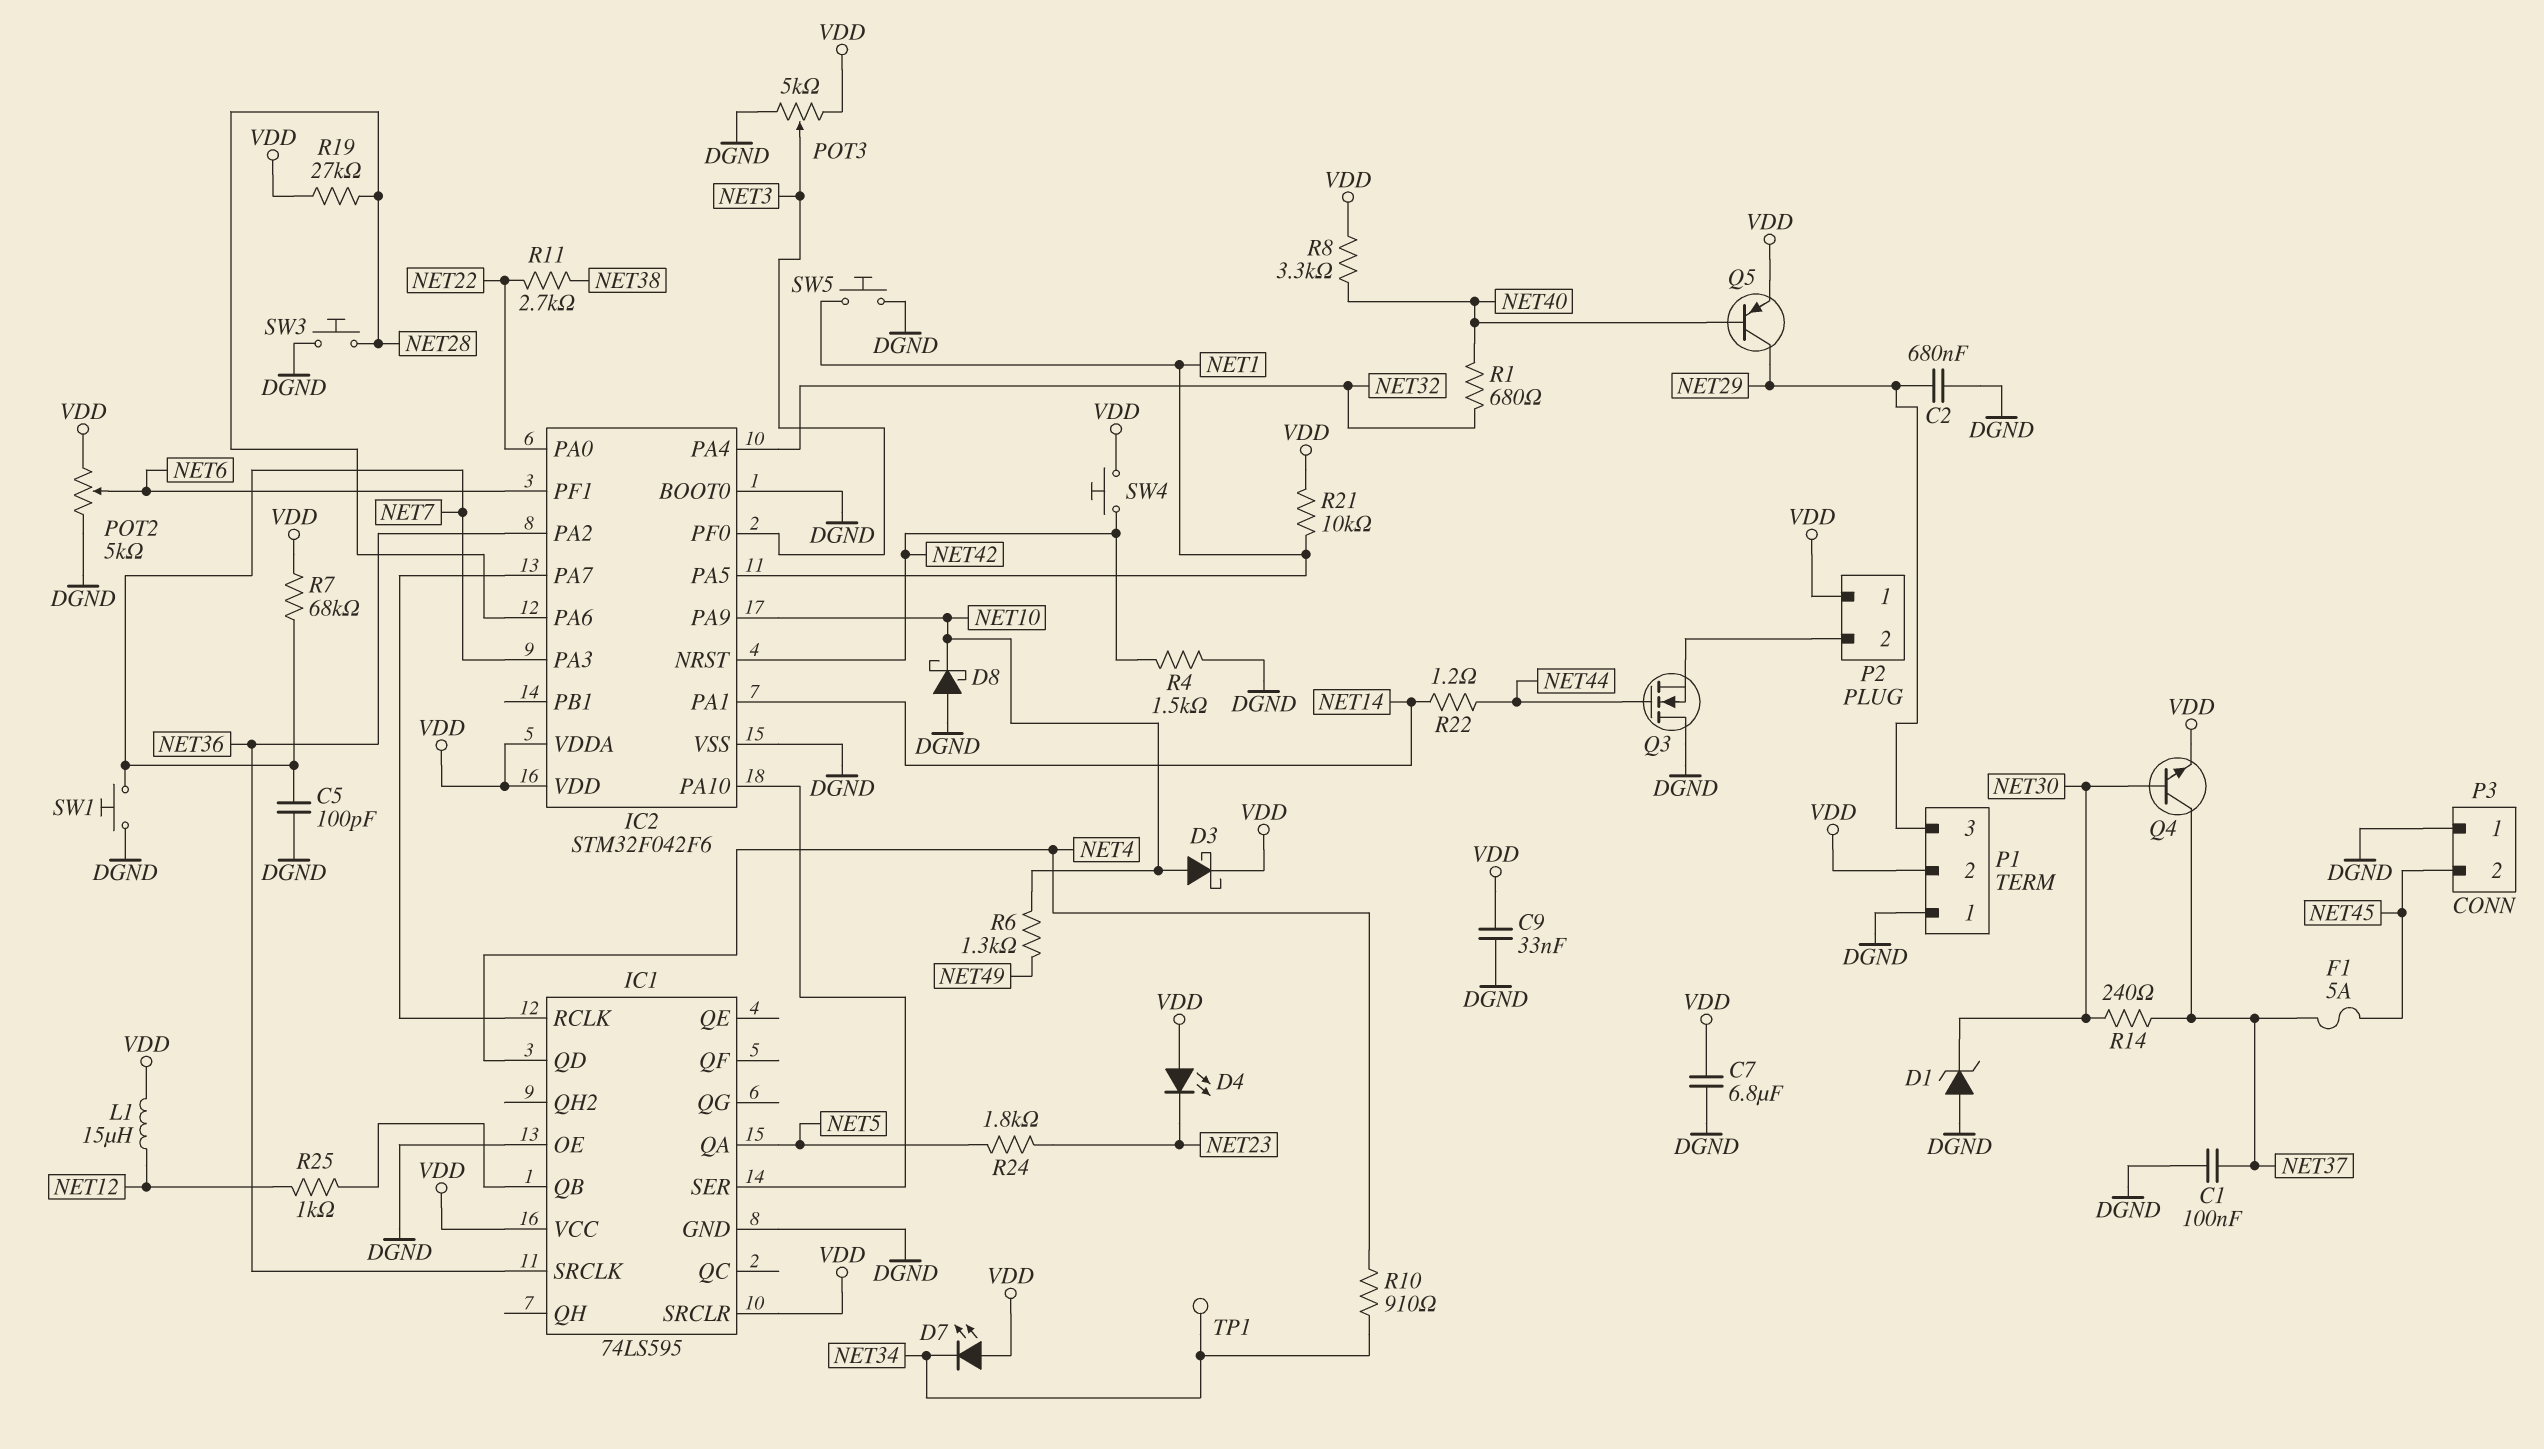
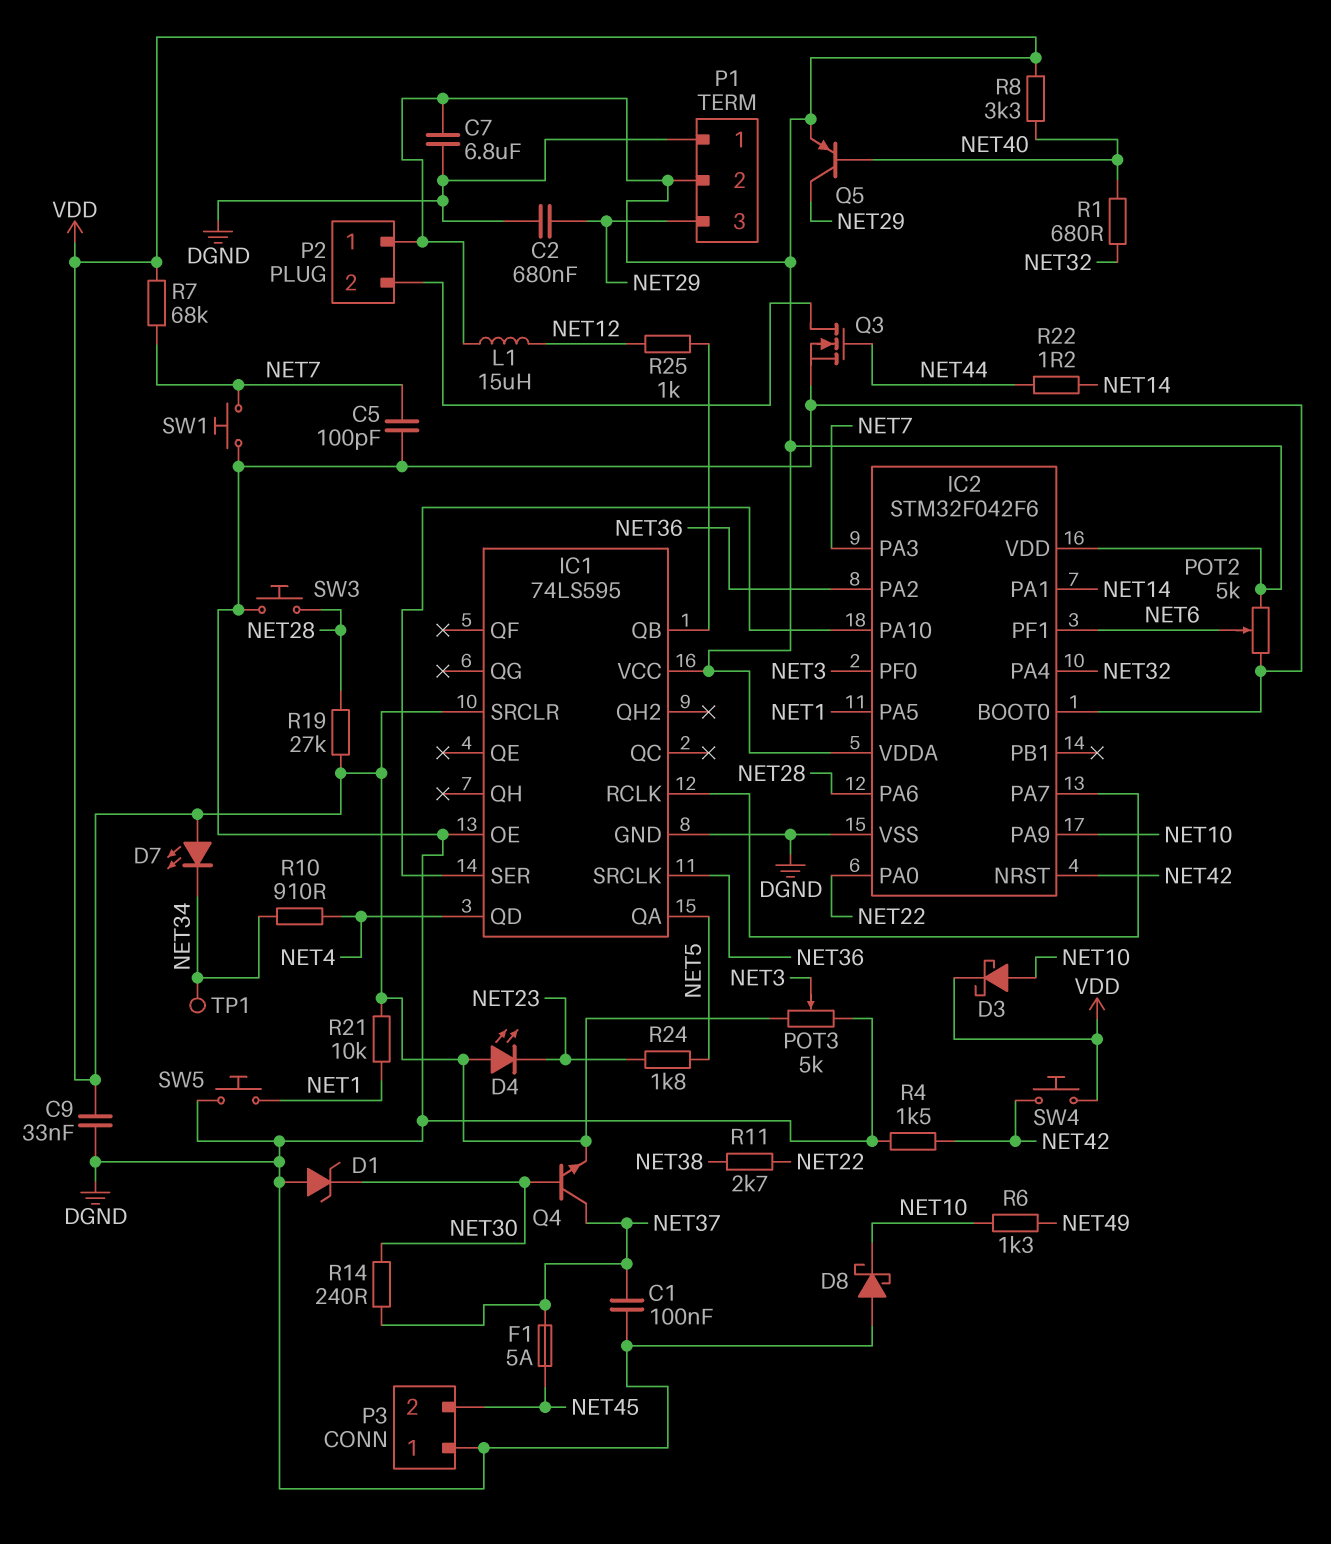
Q3: NMOS (G NET44, D DGND, S P2/2) -> NMOS (G NET44, D P2/2, S DGND)

